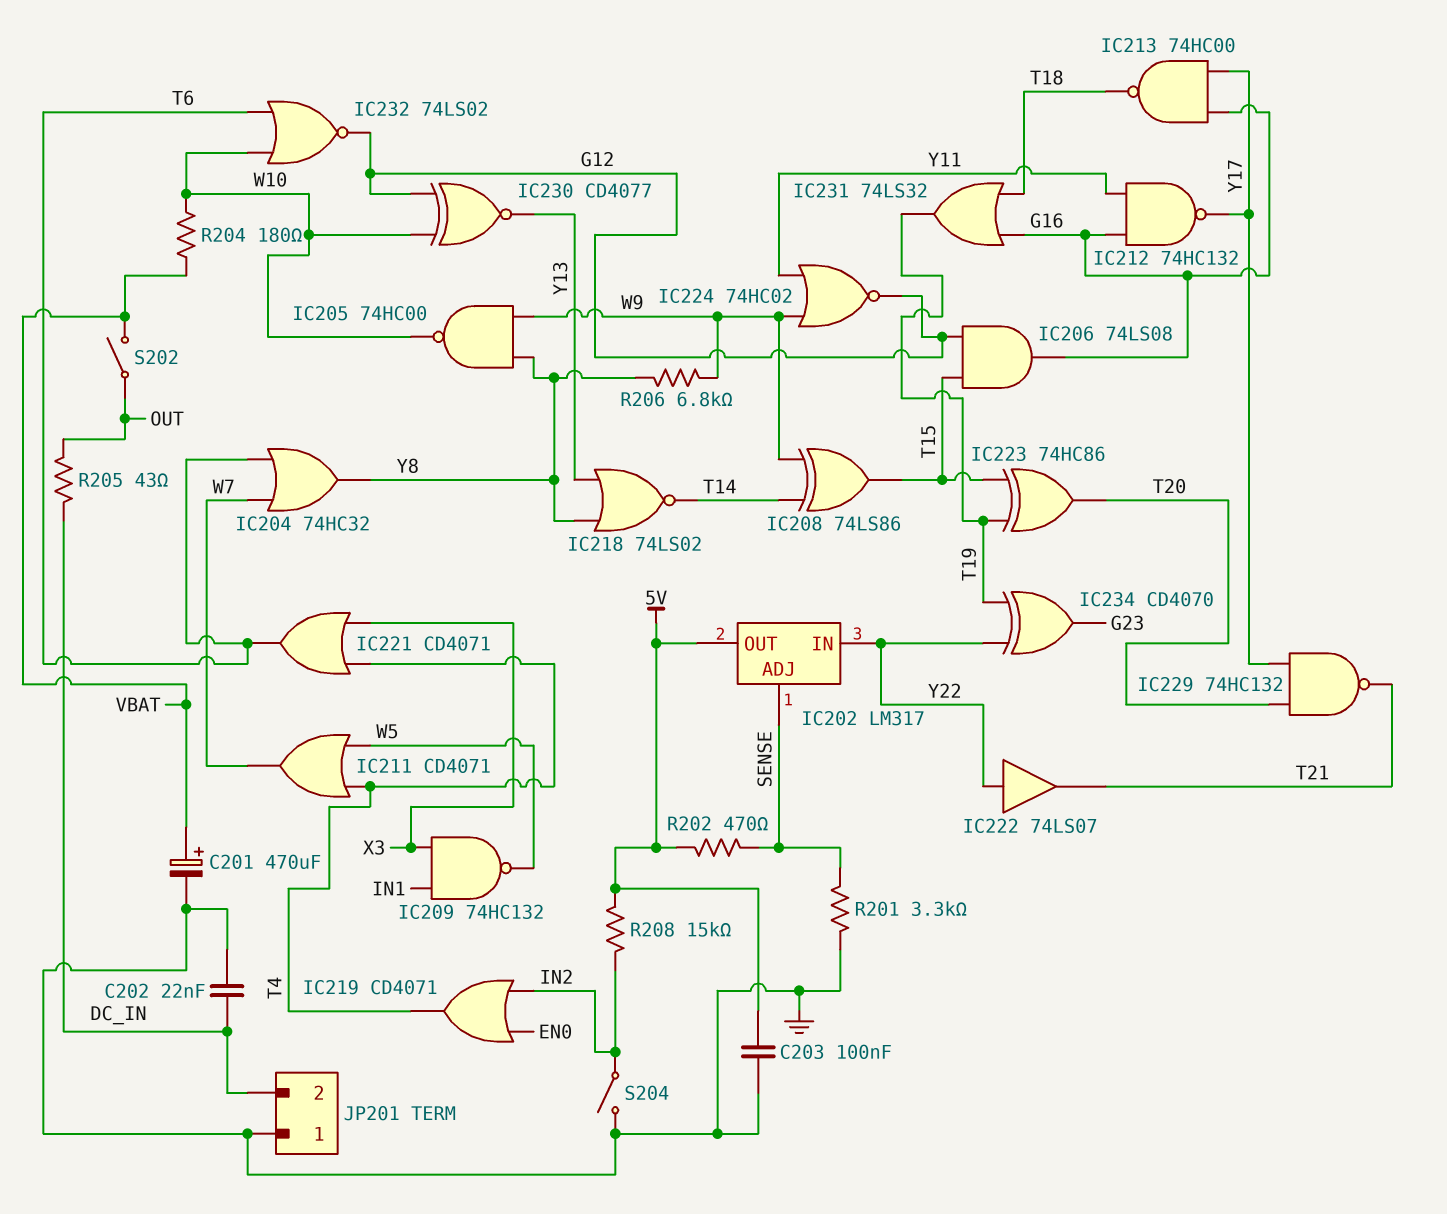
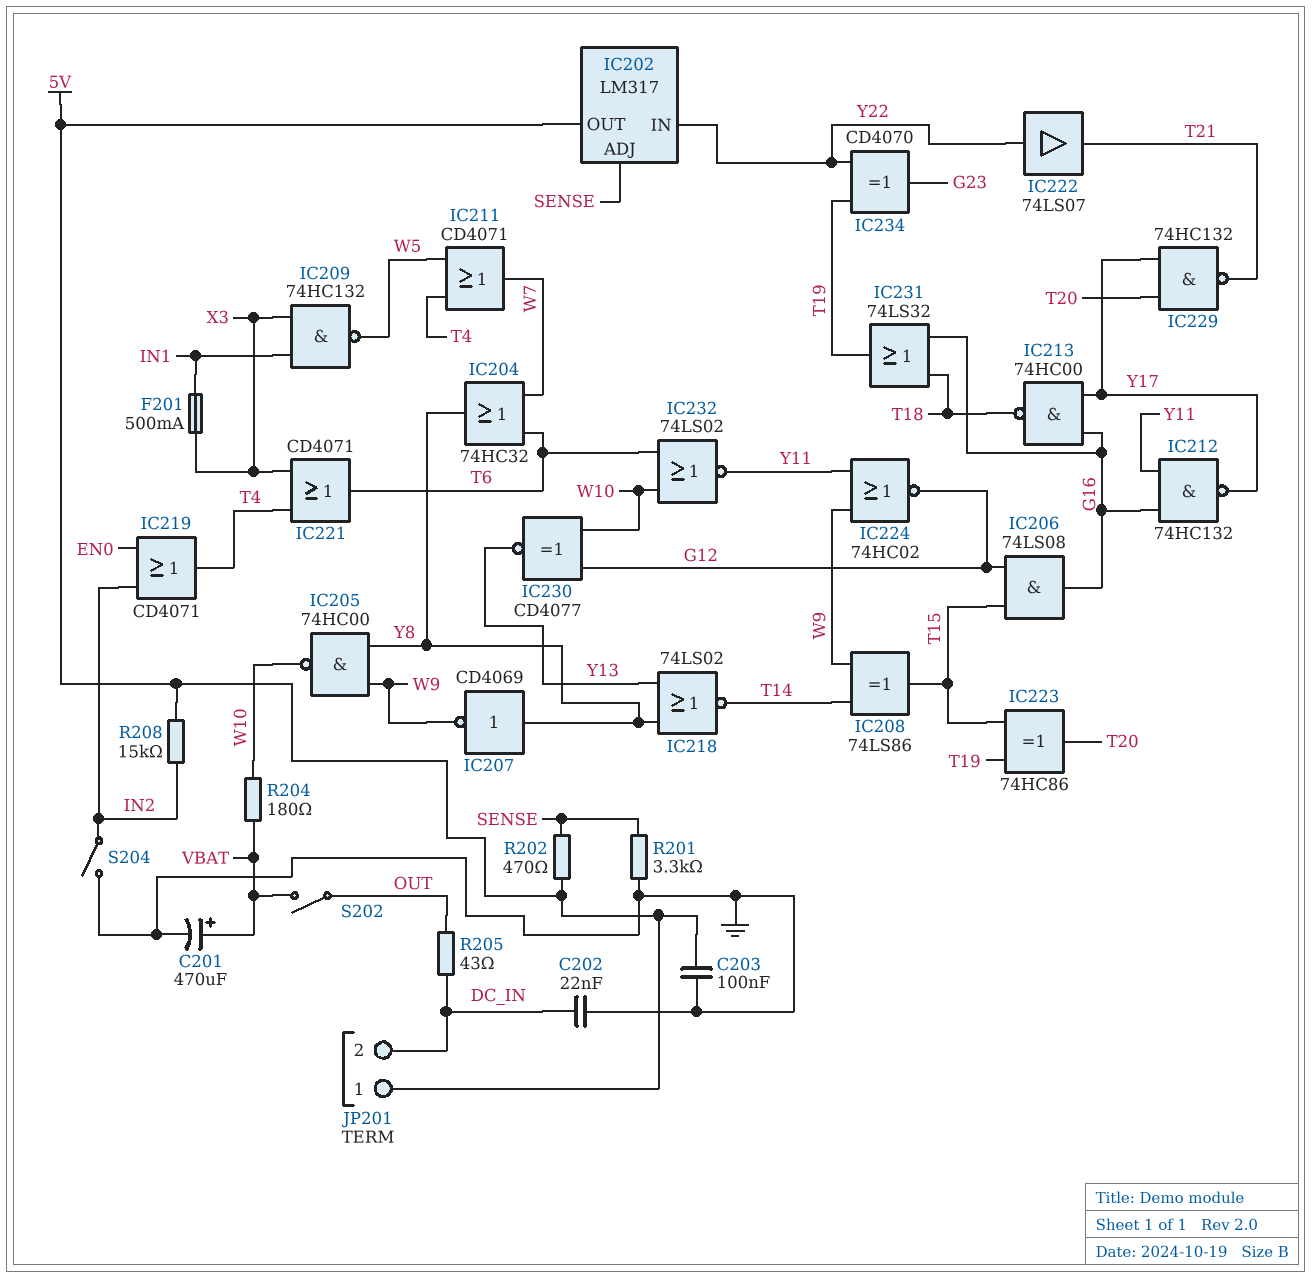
F201: none -> 500mA (IN1, X3)
IC207: none -> NOT CD4069 (in Y8, out W9)
IC232: NOR 74LS02 (in T6, in W10, out G12) -> NOR 74LS02 (in T6, in W10, out Y11)
JP201 pin 1: GND -> 5V
R206: 6.8k (W9, Y8) -> none

